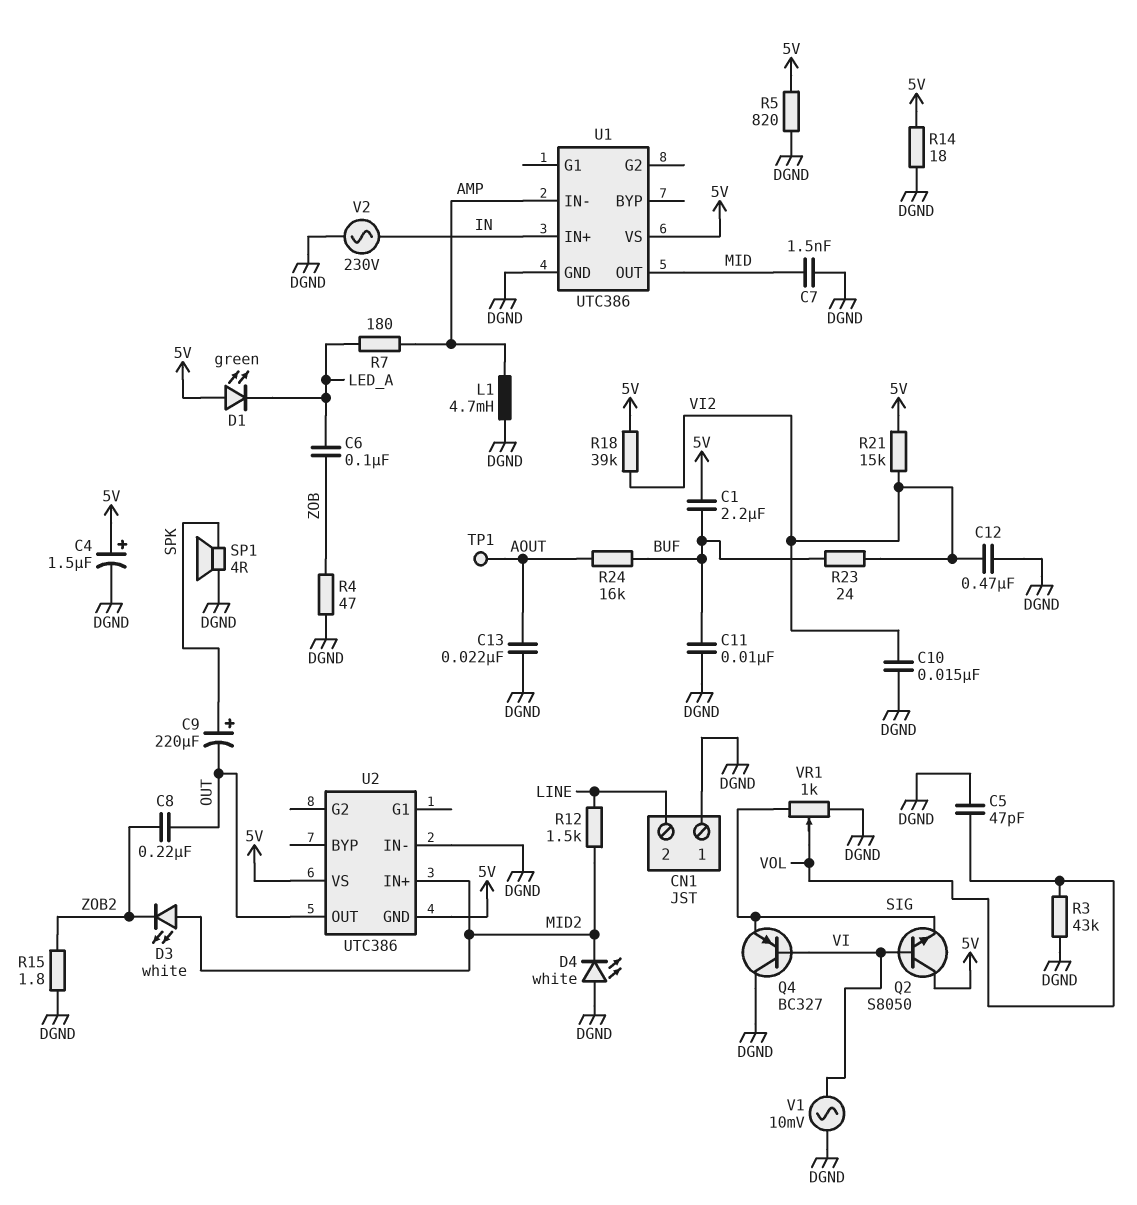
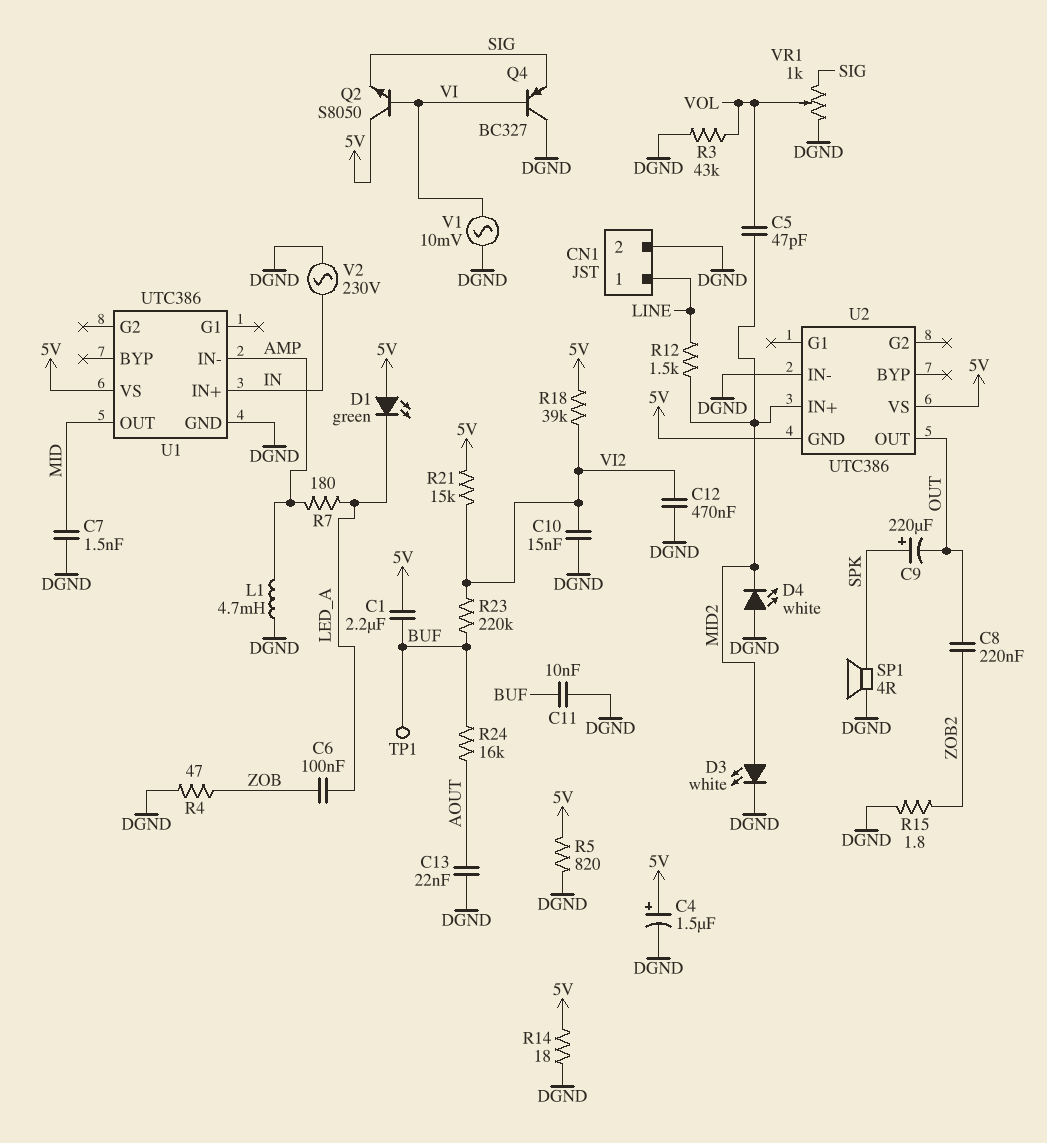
C5: 47pF (DGND, VOL) -> 47pF (MID2, VOL)
CN1 pin 1: DGND -> LINE
CN1 pin 2: LINE -> DGND
D3: LED white (A MID2, K ZOB2) -> LED white (A MID2, K DGND)
R23: 24 (BUF, VI2) -> 220k (BUF, VI2)
TP1: test point (AOUT) -> test point (BUF)

